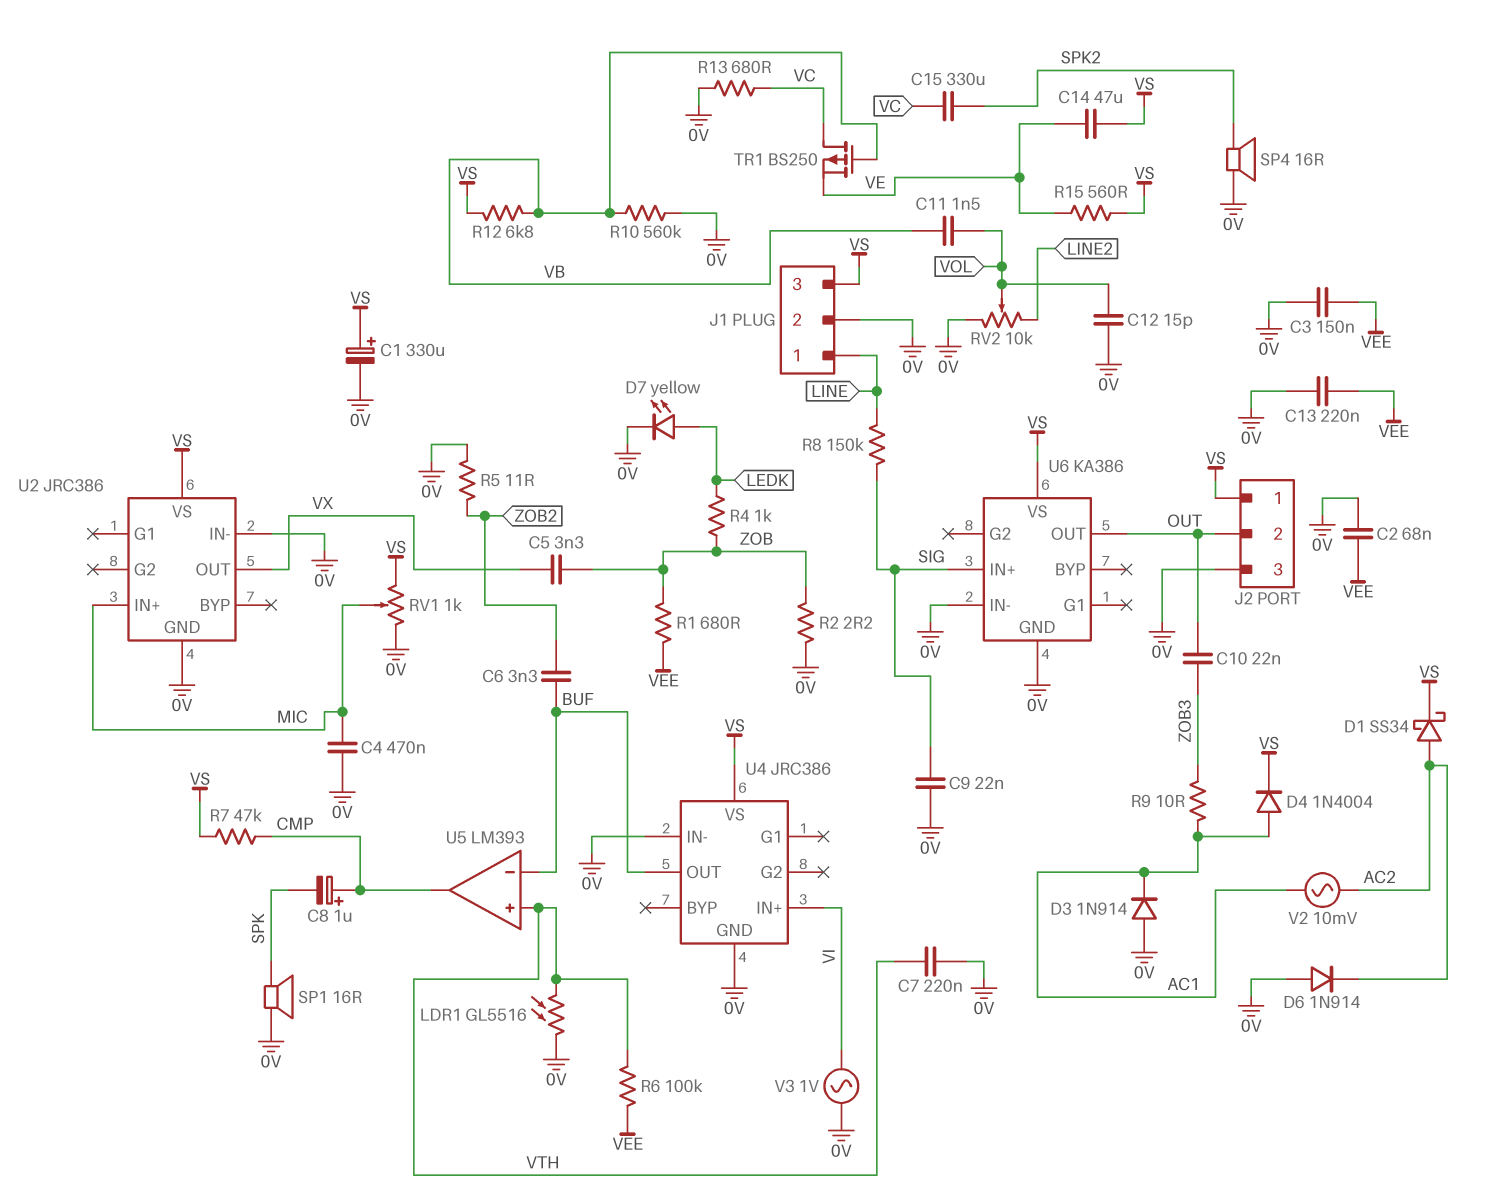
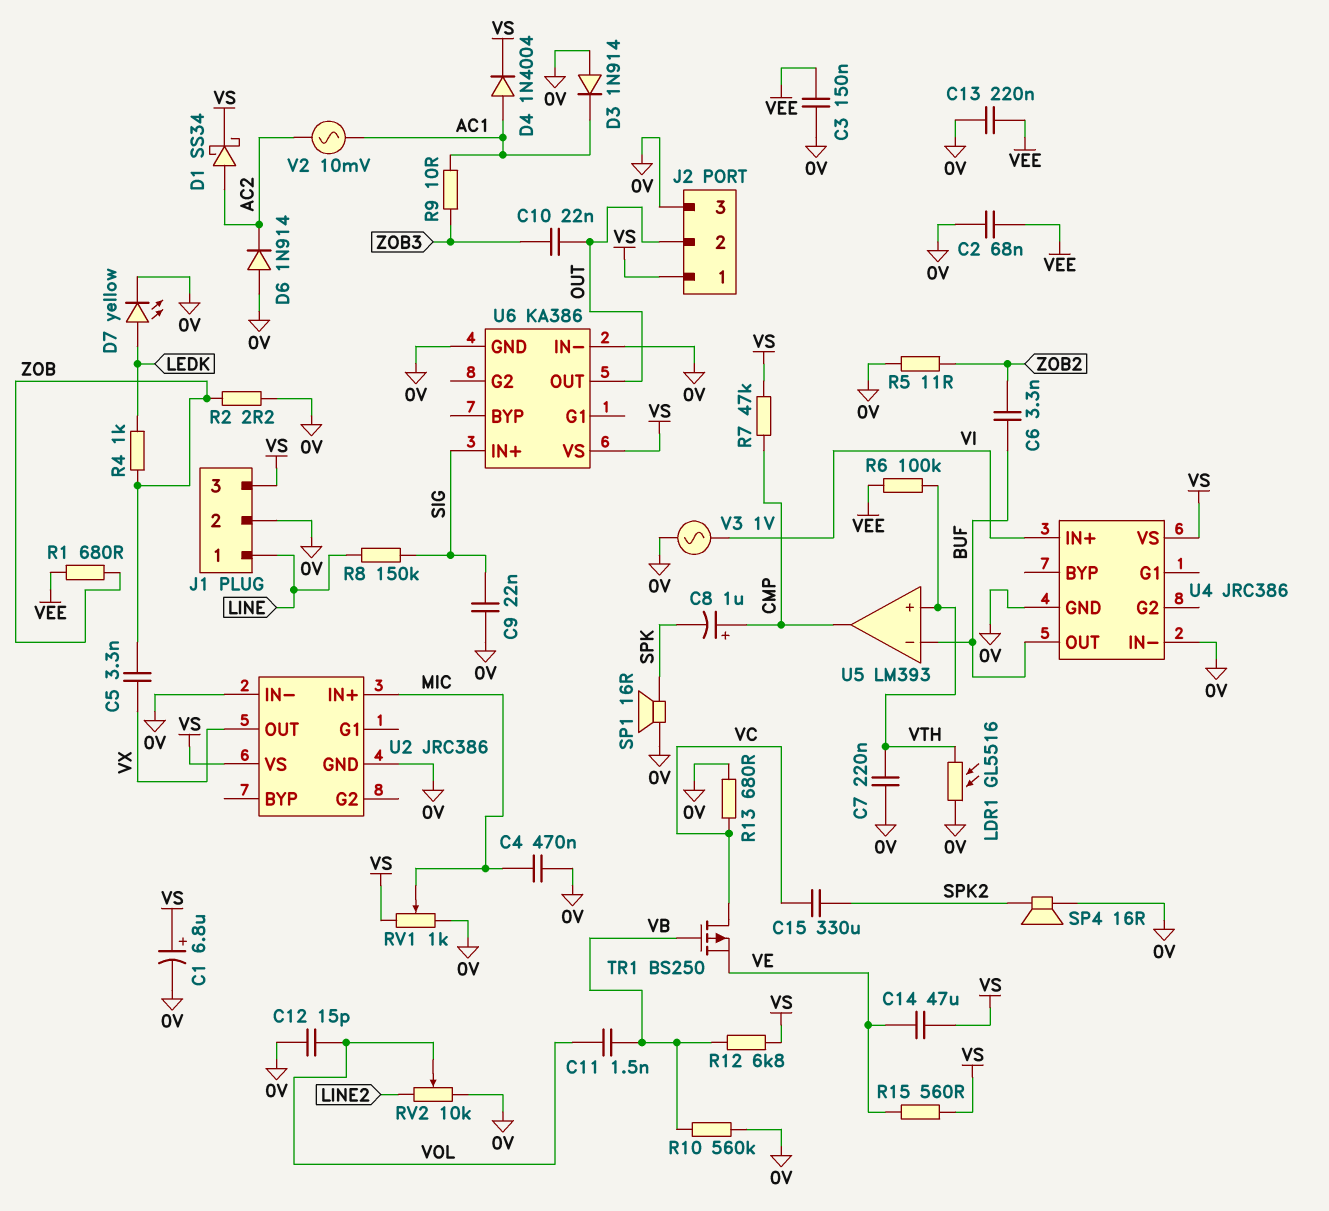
C1: 330uF (plus VS, minus 0V) -> 6.8uF (plus VS, minus 0V)

